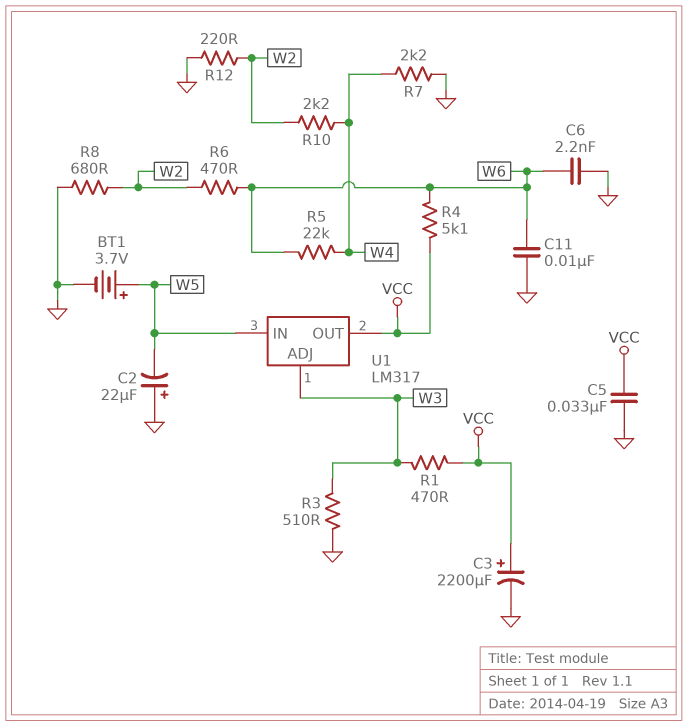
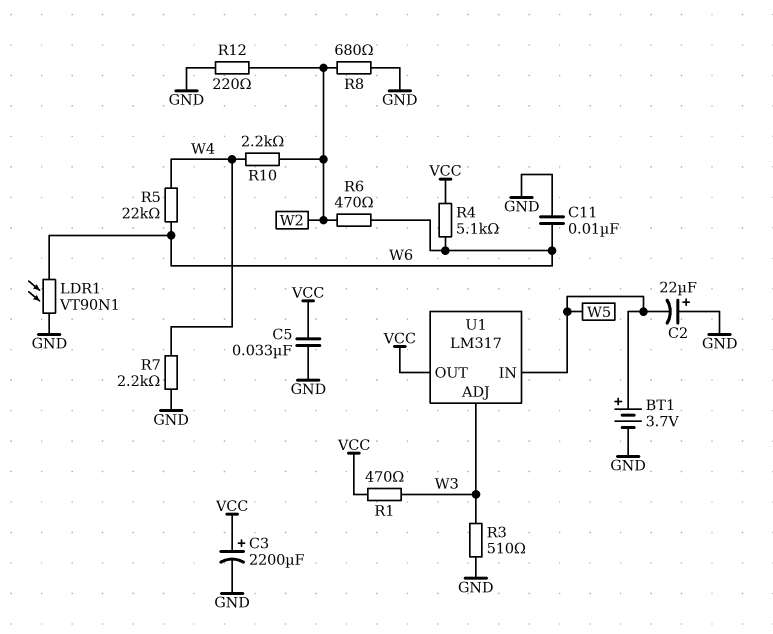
C6: 2.2nF (GND, W6) -> none
LDR1: none -> VT90N1 (GND, W6)

